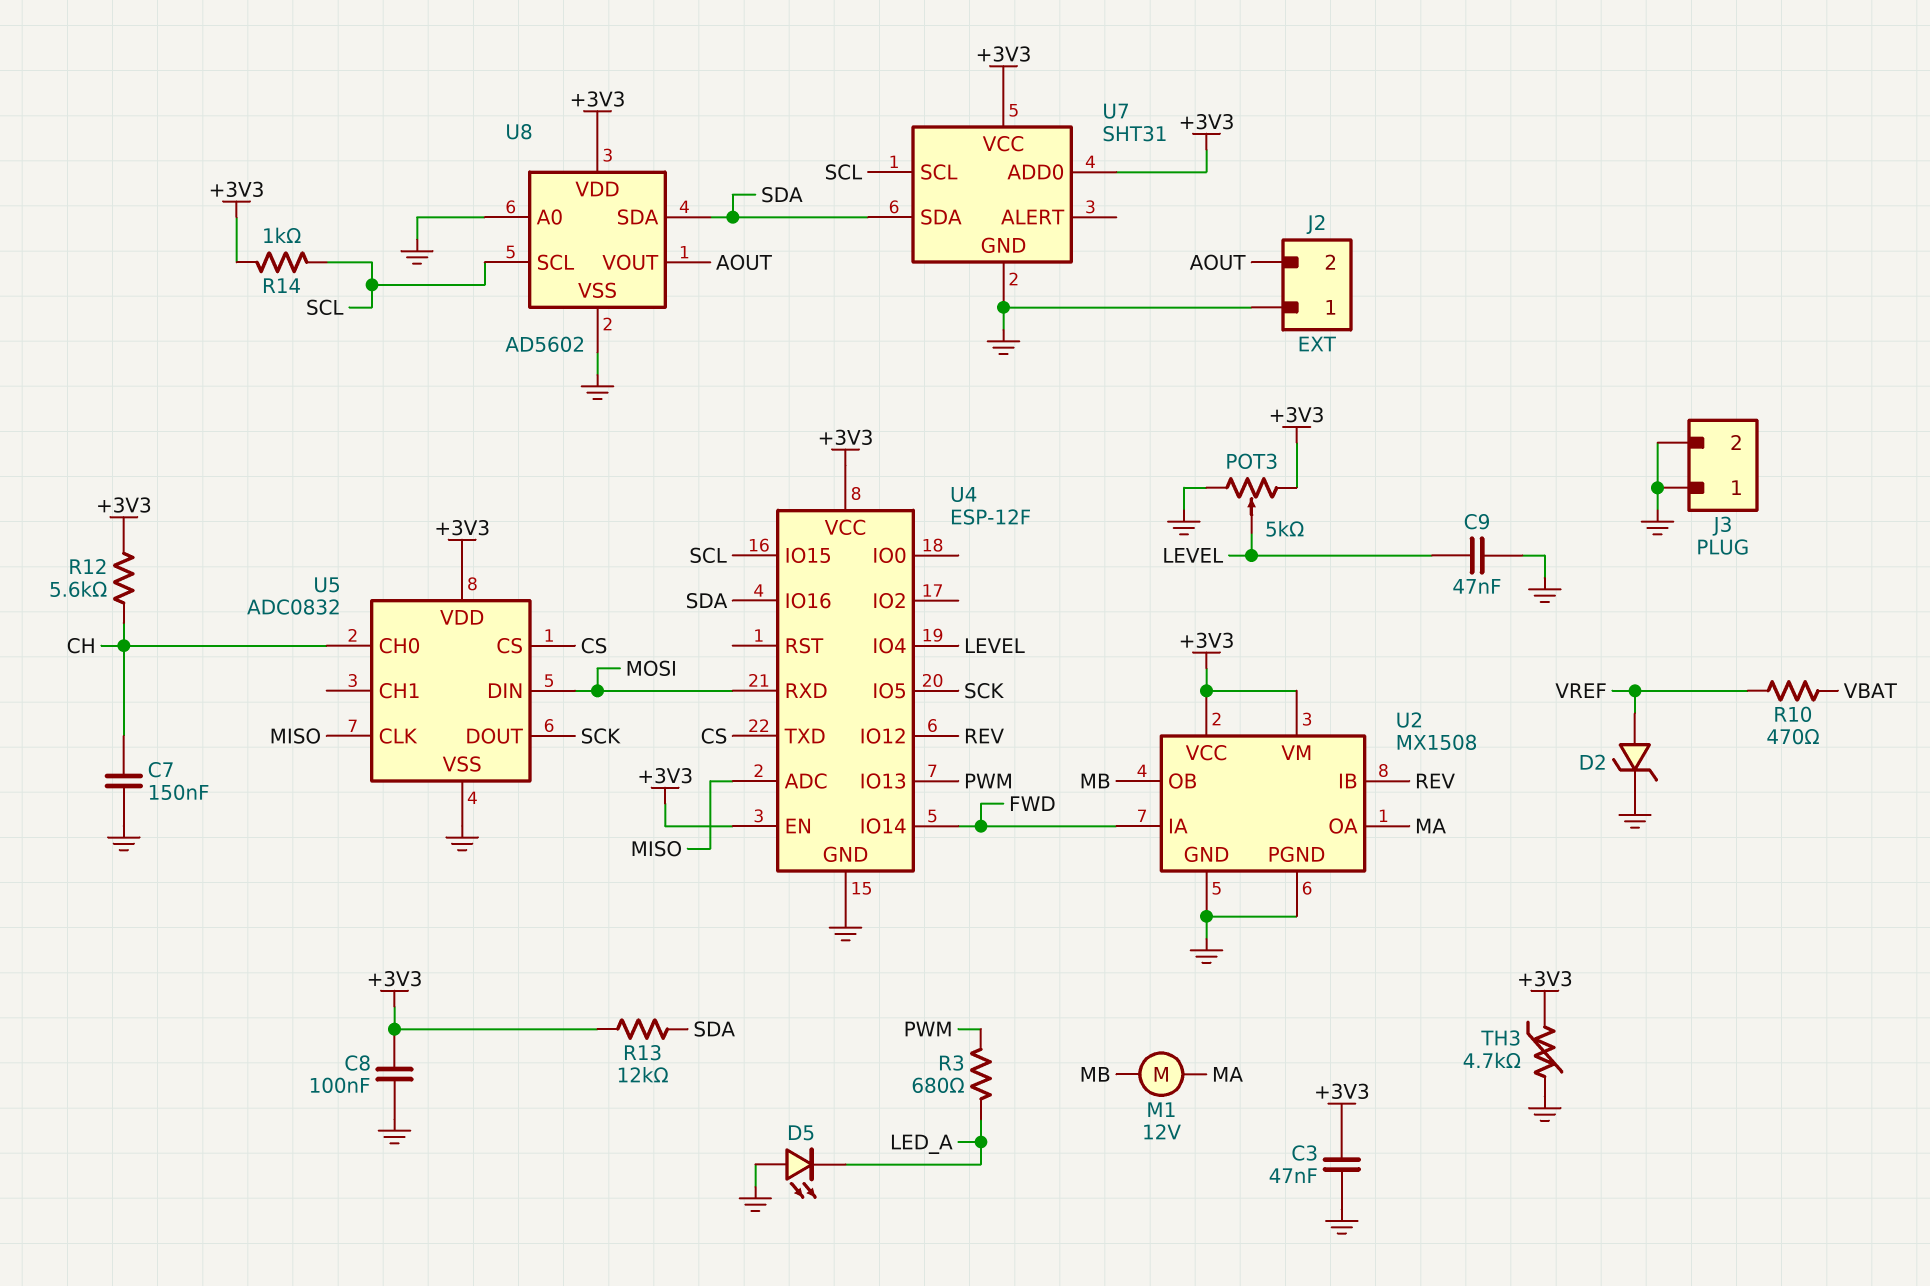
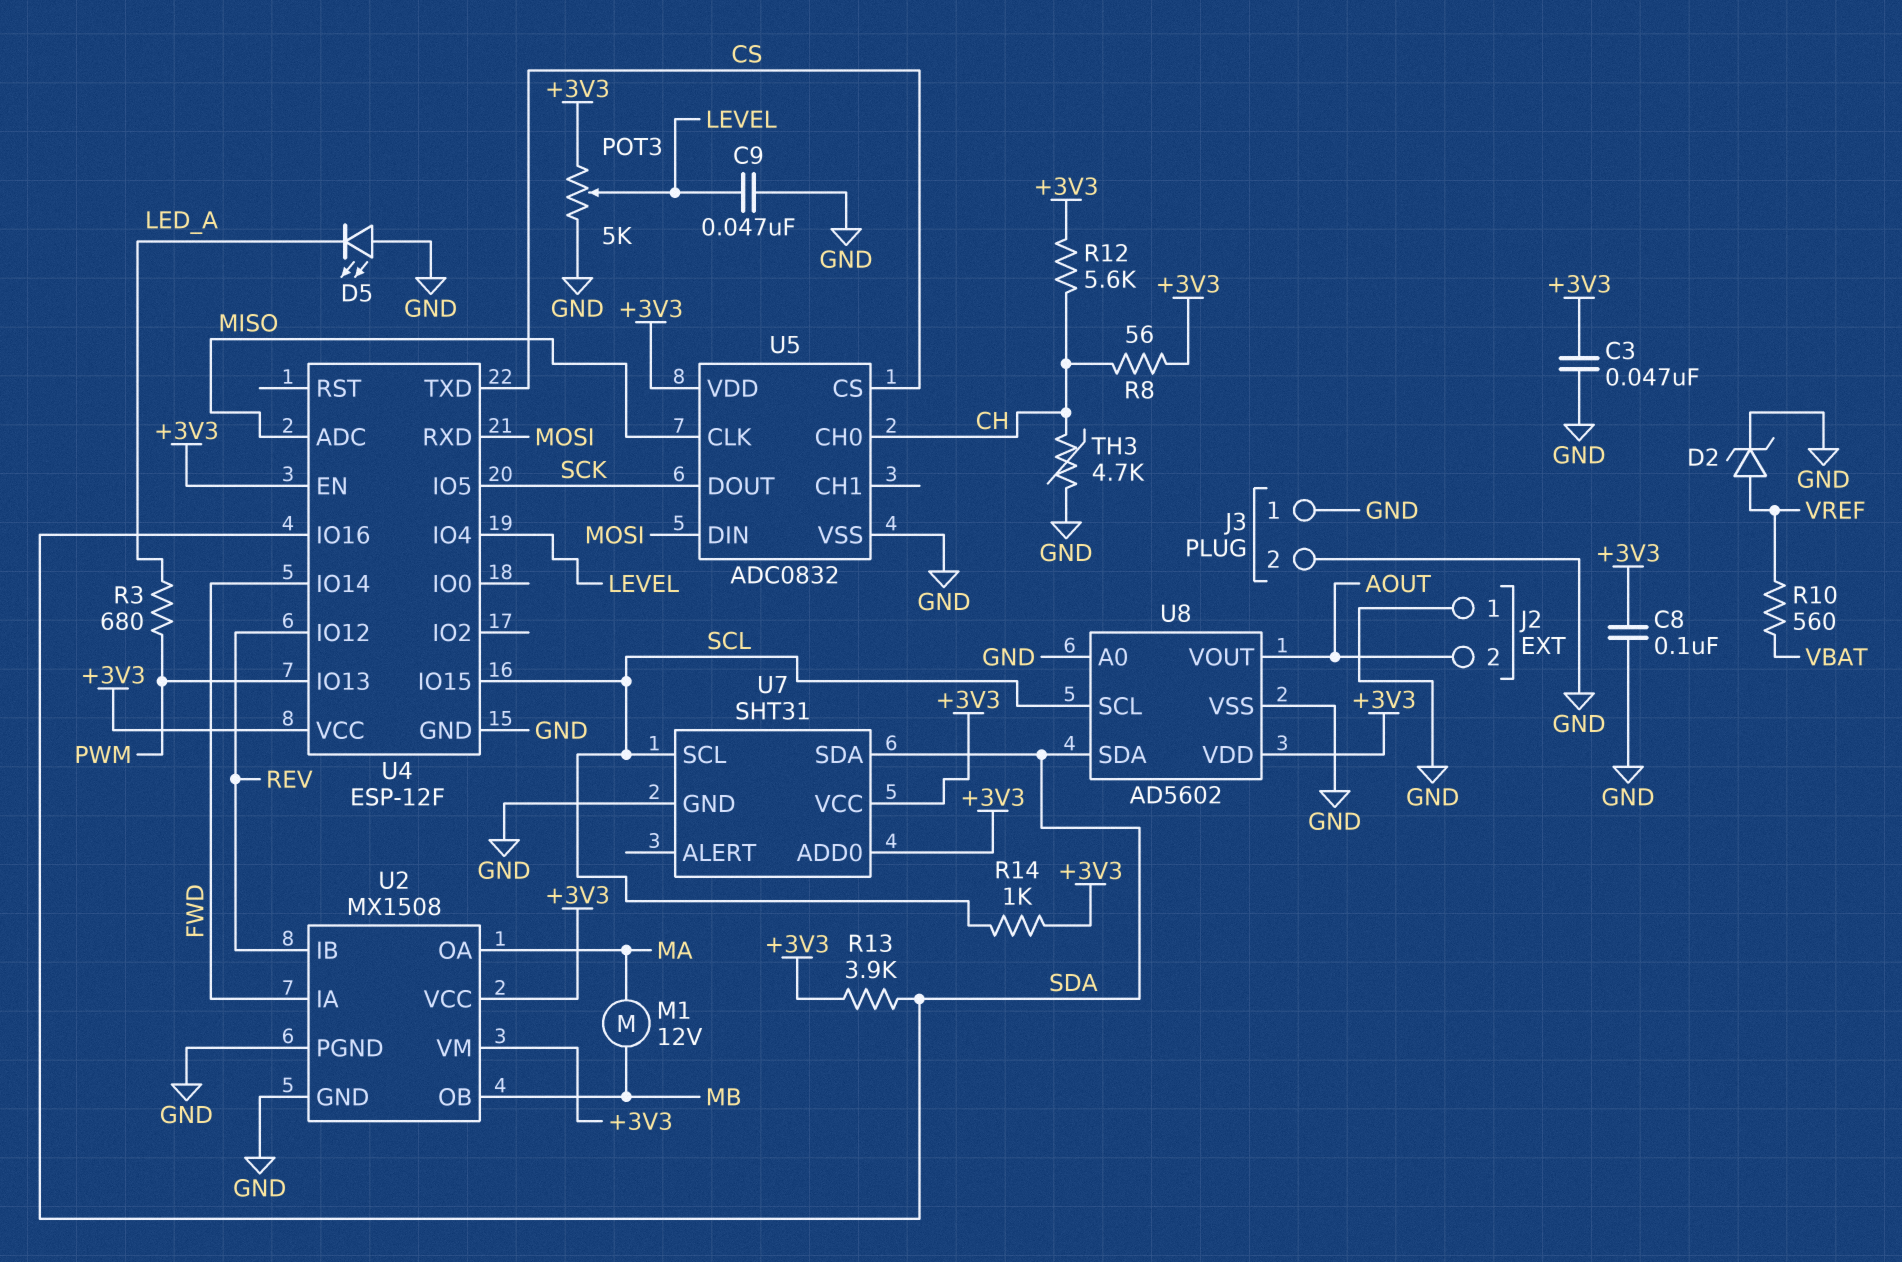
C7: 150nF (CH, GND) -> none
R8: none -> 56 (+3V3, CH)
R10: 470 (VBAT, VREF) -> 560 (VBAT, VREF)
R13: 12k (+3V3, SDA) -> 3.9k (+3V3, SDA)
TH3: 4.7k (+3V3, GND) -> 4.7k (CH, GND)

